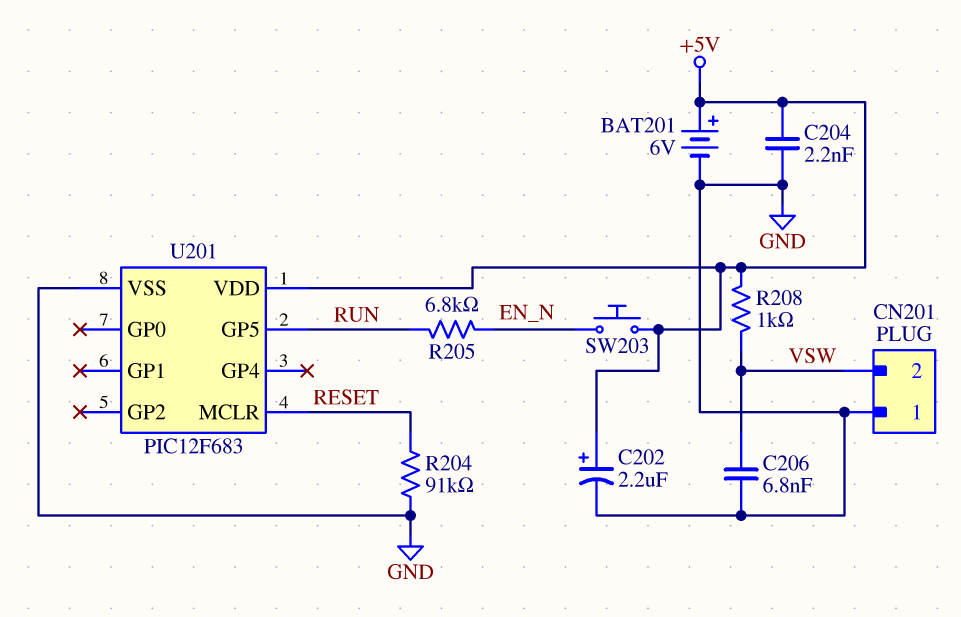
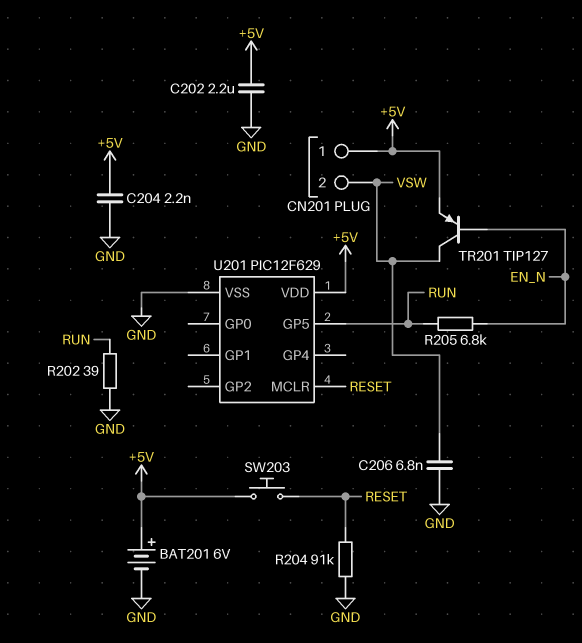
C202: 2.2uF (plus +5V, minus GND) -> 2.2uF (+5V, GND)
CN201 pin 1: GND -> +5V
R202: none -> 39 (GND, RUN)
R208: 1k (+5V, VSW) -> none
SW203: button (+5V, EN_N) -> button (+5V, RESET)
TR201: none -> PNP TIP127 (B EN_N, C VSW, E +5V)
U201: PIC12F683 -> PIC12F629

